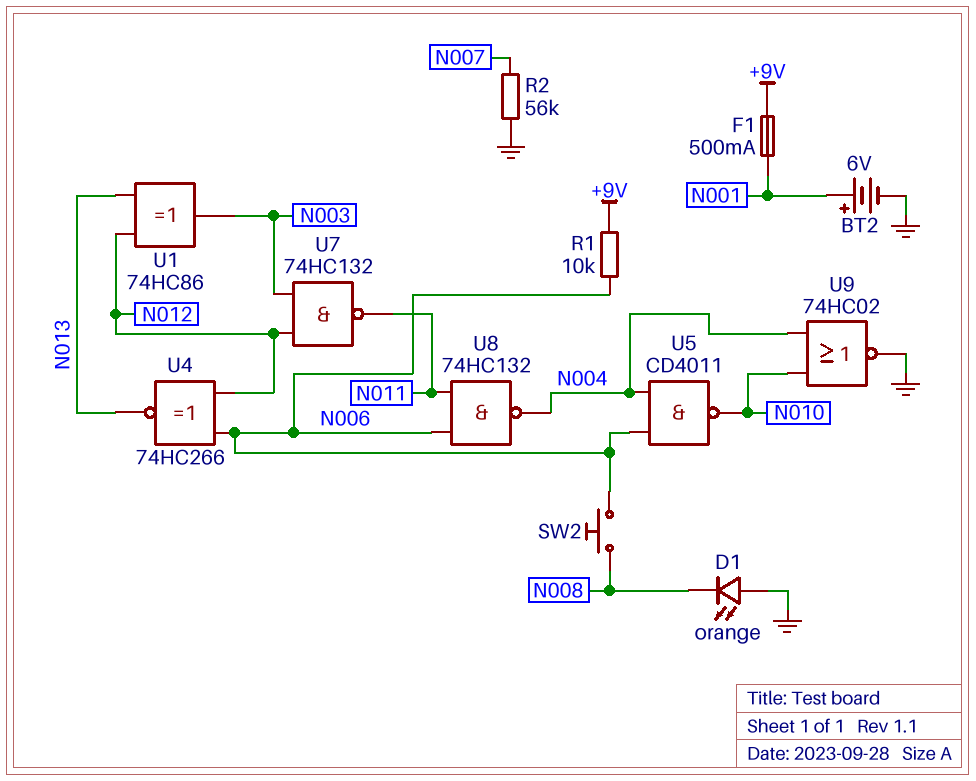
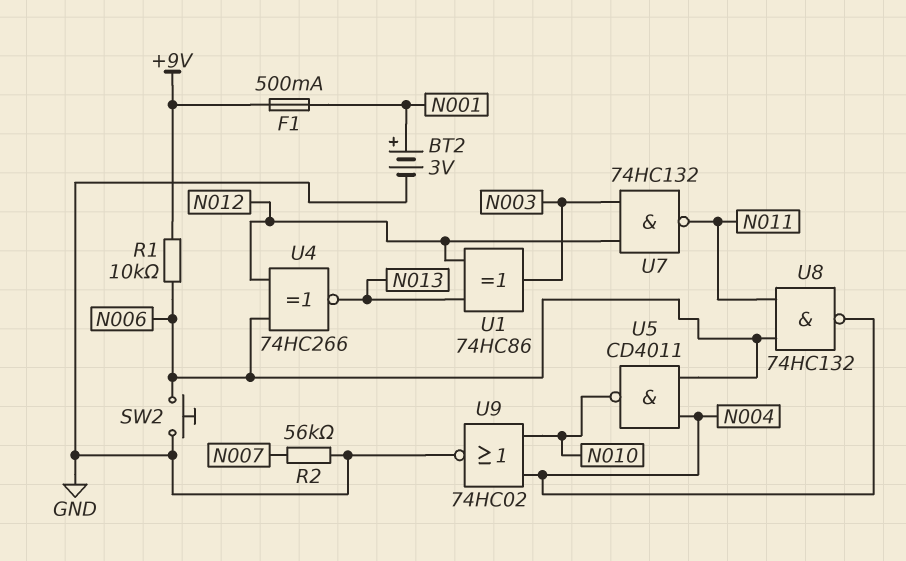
BT2: 6V (plus N001, minus GND) -> 3V (plus N001, minus GND)
D1: LED orange (A GND, K N008) -> none
SW2: button (N006, N008) -> button (GND, N006)

